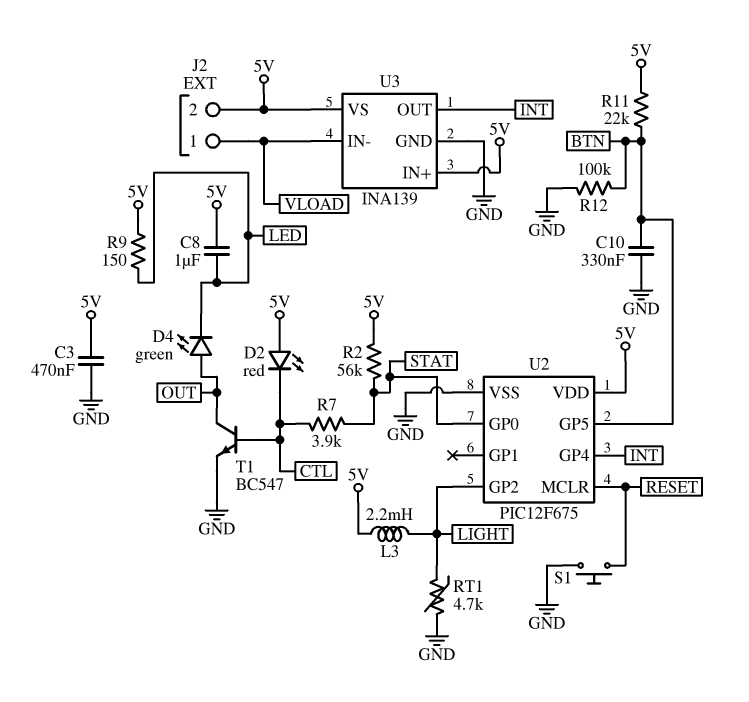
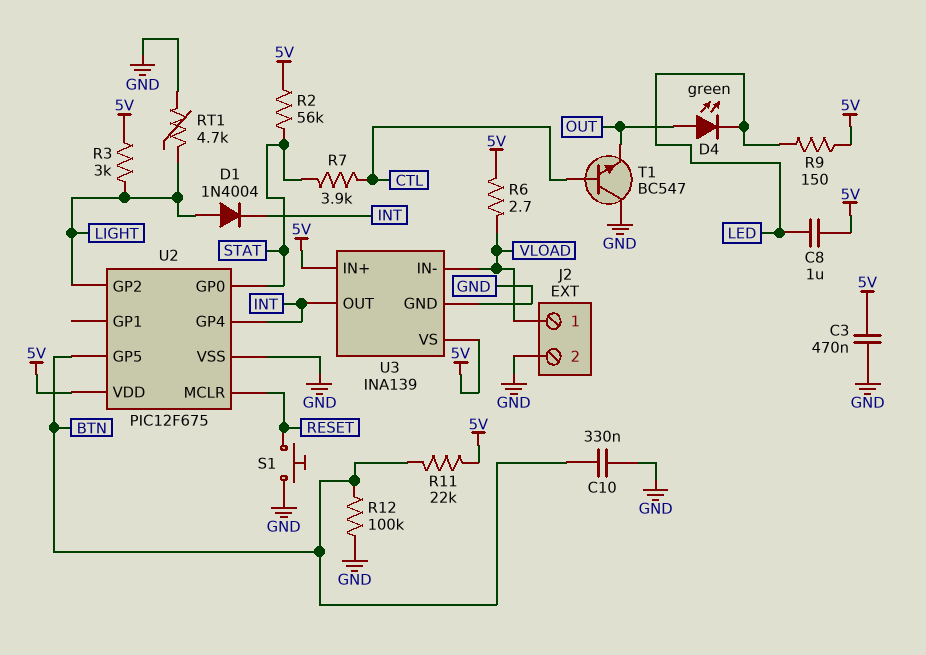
D1: none -> diode 1N4004 (A LIGHT, K INT)
D2: LED red (A 5V, K CTL) -> none
J2 pin 2: 5V -> GND
L3: 2.2mH (5V, LIGHT) -> none
R3: none -> 3k (5V, LIGHT)
R6: none -> 2.7 (5V, VLOAD)
T1: NPN BC547 (B CTL, C OUT, E GND) -> NPN BC547 (B CTL, C GND, E OUT)

